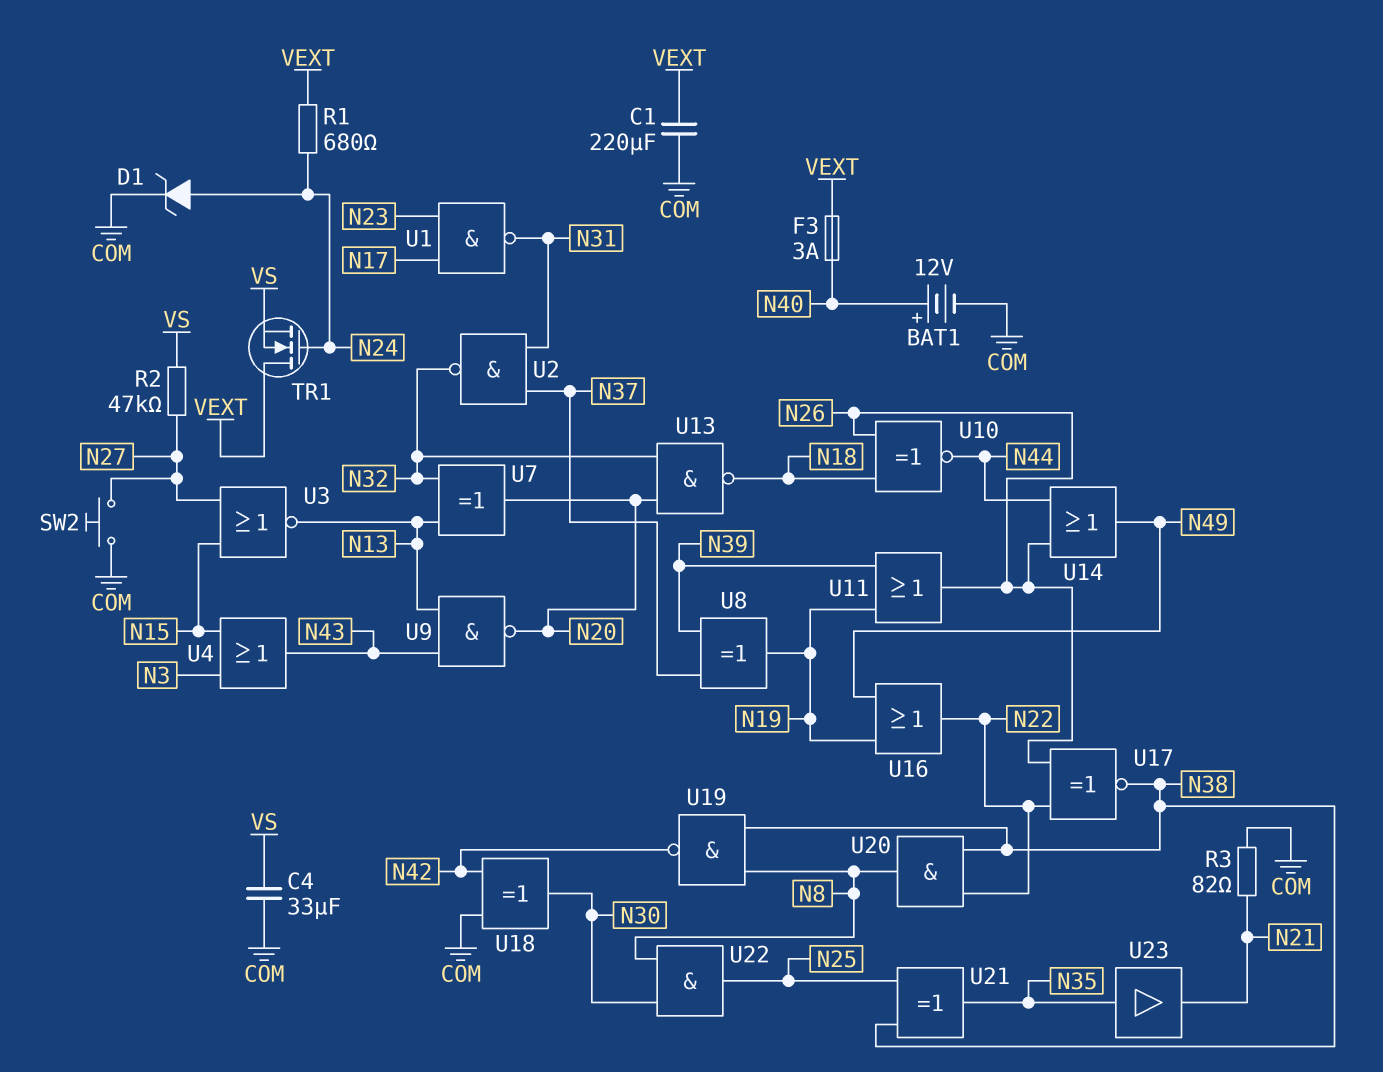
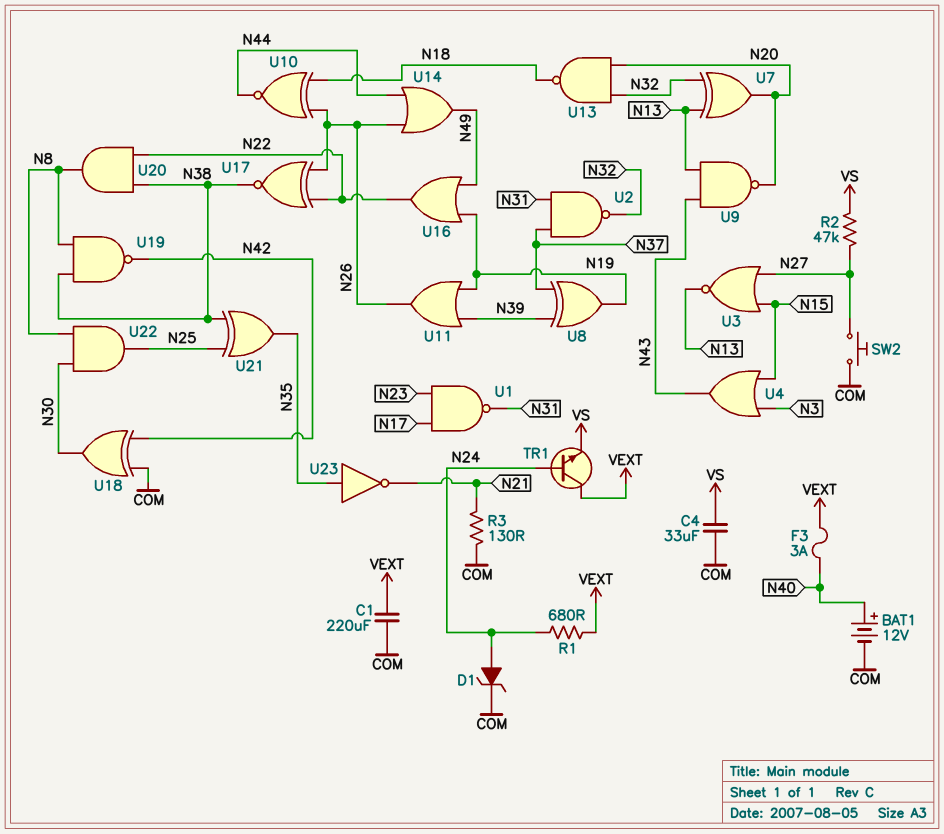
R3: 82 (COM, N21) -> 130 (COM, N21)
TR1: NMOS (G N24, D VEXT, S VS) -> NPN (B N24, C VEXT, E VS)
U23: buffer (in N35, out N21) -> NOT (in N35, out N21)

